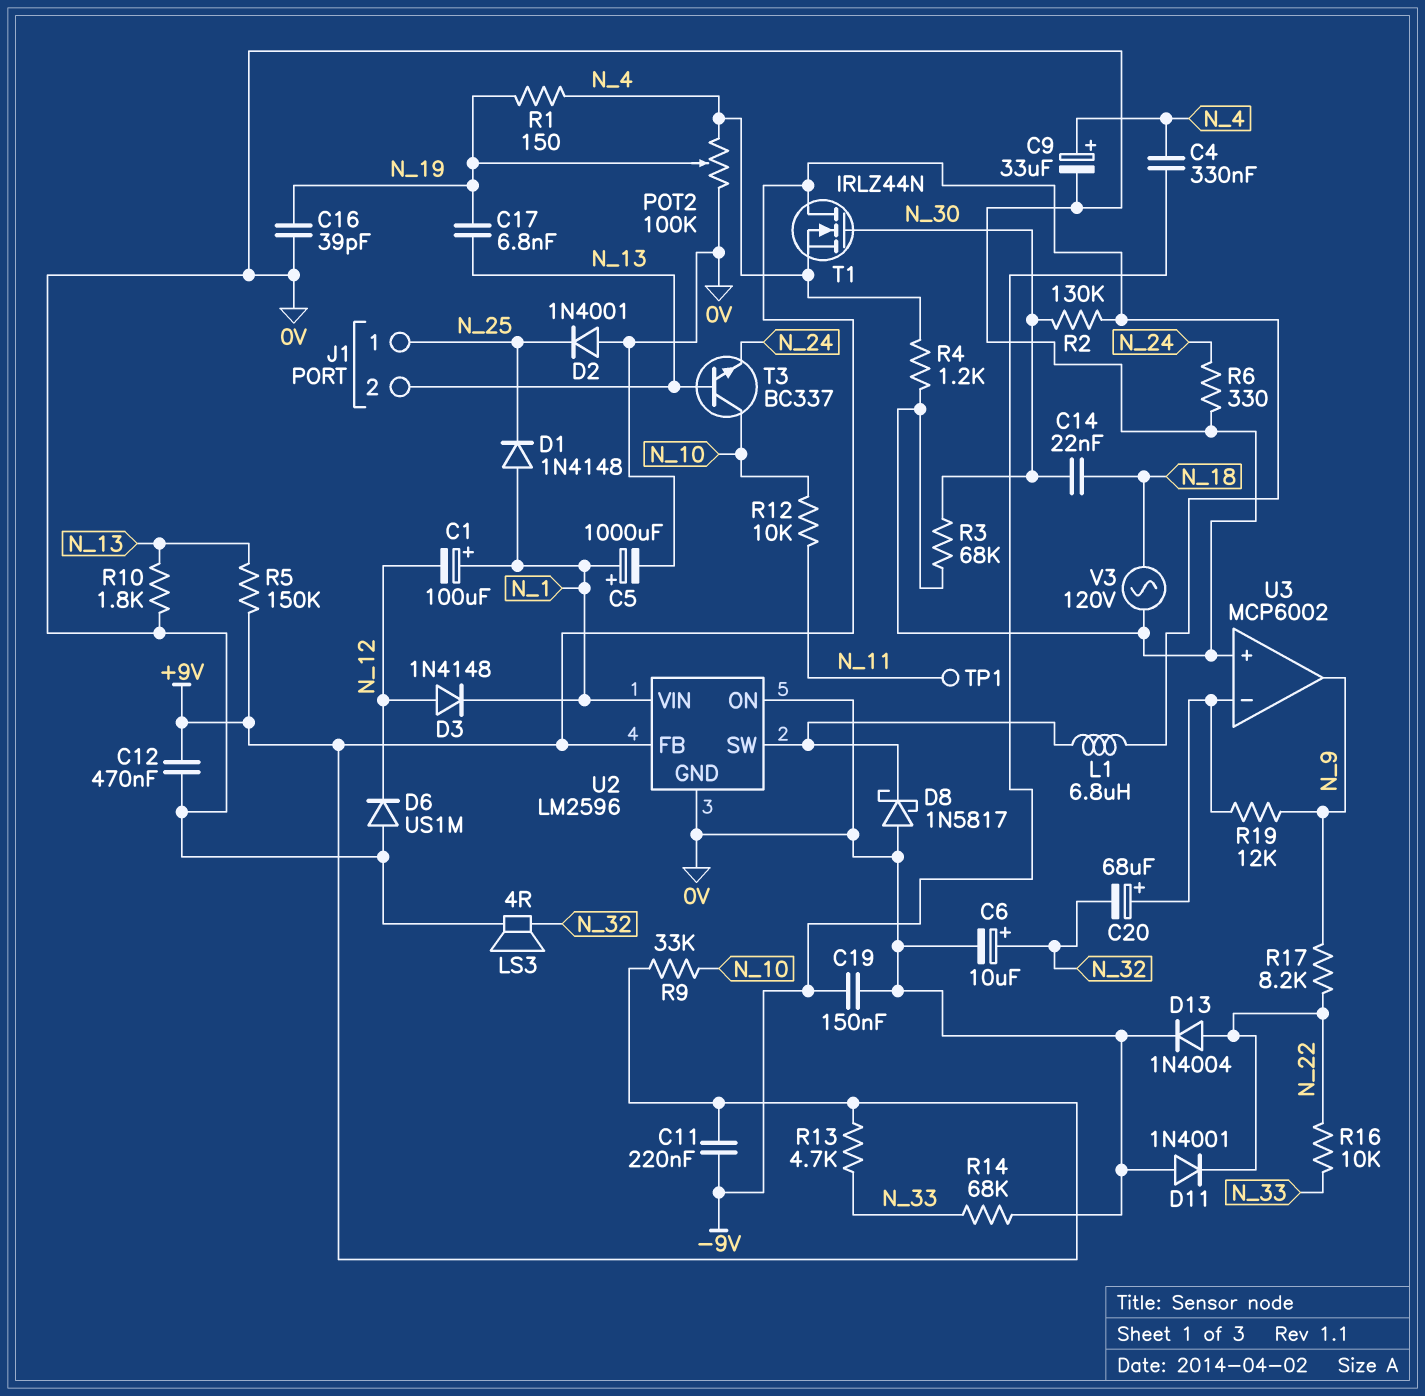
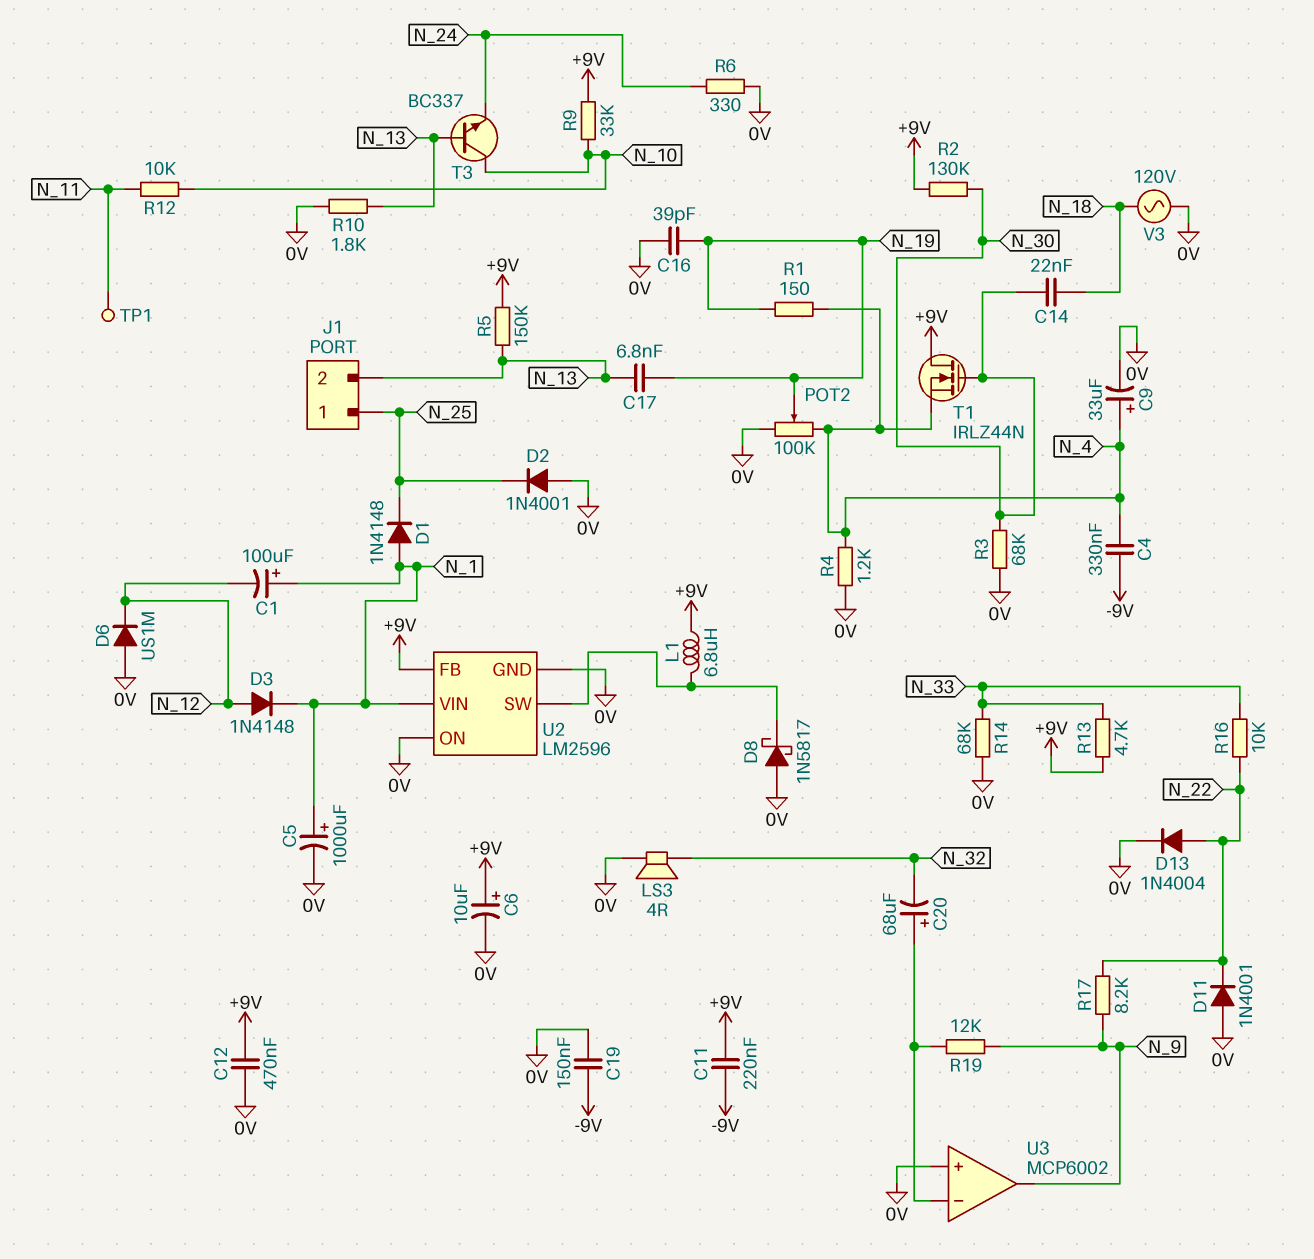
C6: 10uF (plus N_32, minus 0V) -> 10uF (plus +9V, minus 0V)

